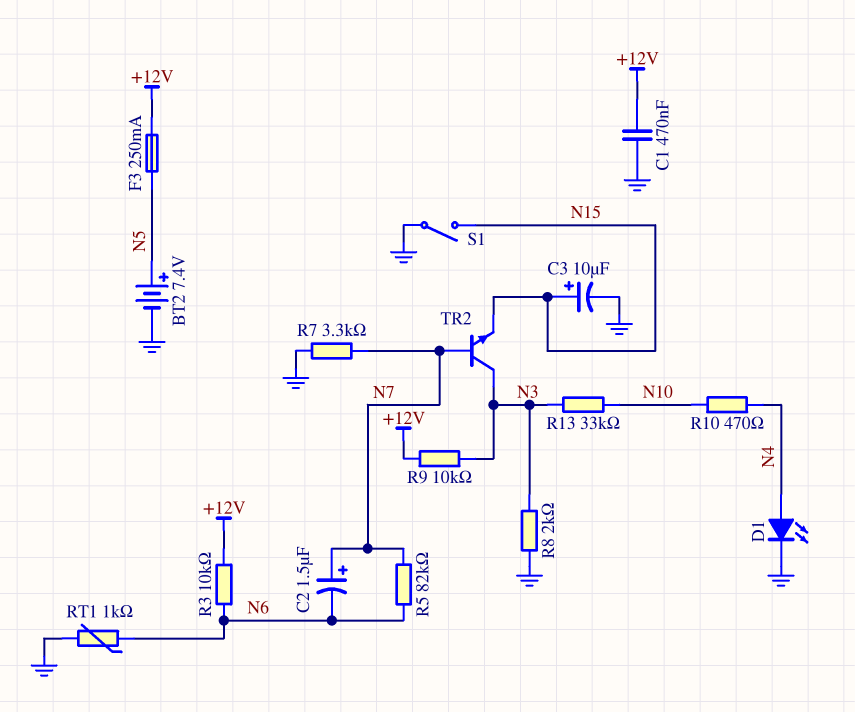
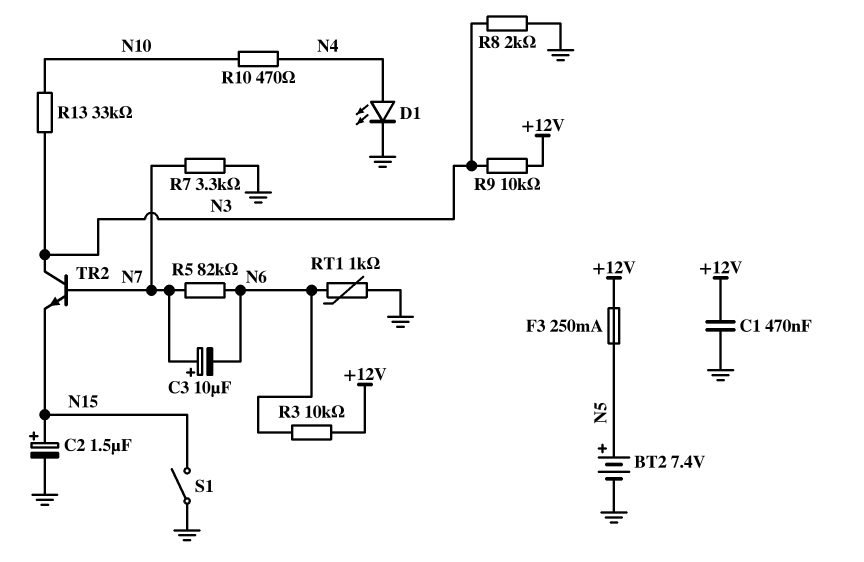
C2: 1.5uF (plus N7, minus N6) -> 1.5uF (plus N15, minus GND)
C3: 10uF (plus N15, minus GND) -> 10uF (plus N7, minus N6)

